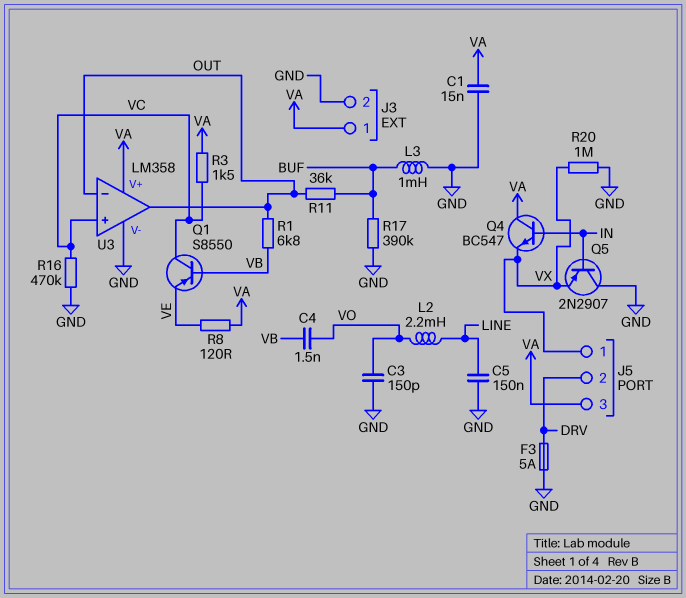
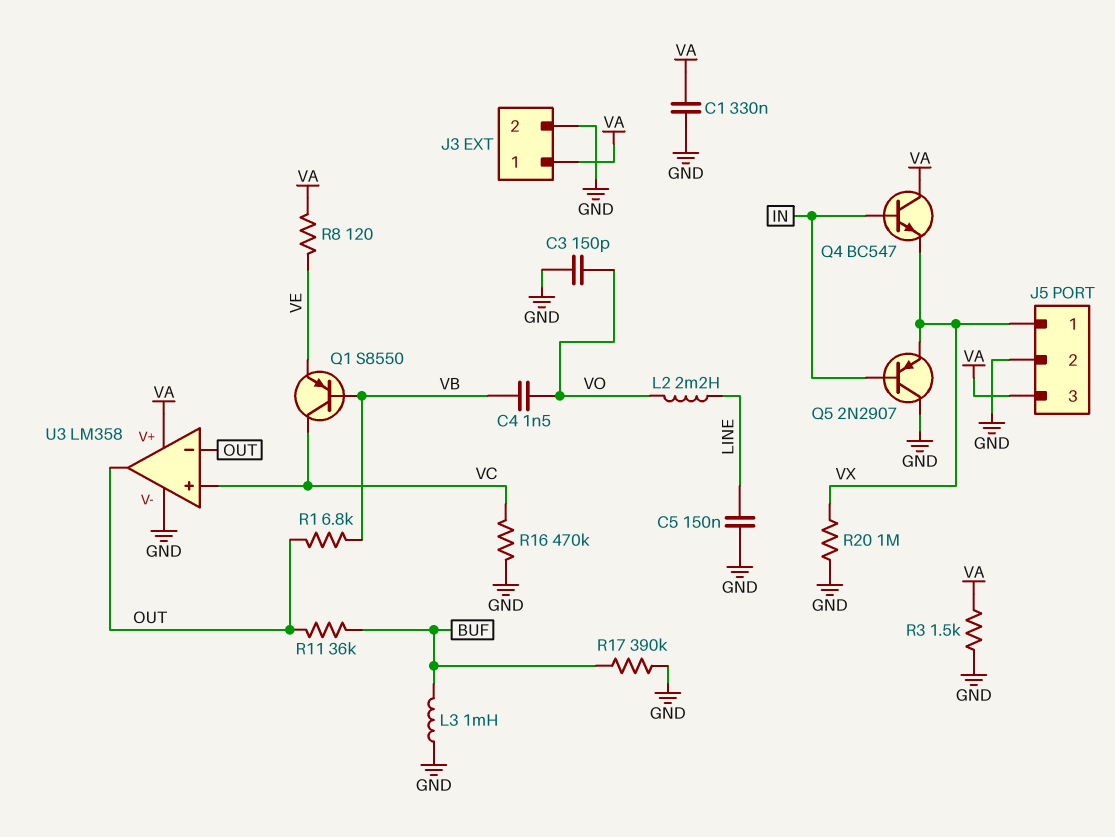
C1: 15nF (GND, VA) -> 330nF (GND, VA)
F3: 5A (DRV, GND) -> none
J5 pin 2: DRV -> GND
R3: 1.5k (VA, VC) -> 1.5k (GND, VA)

